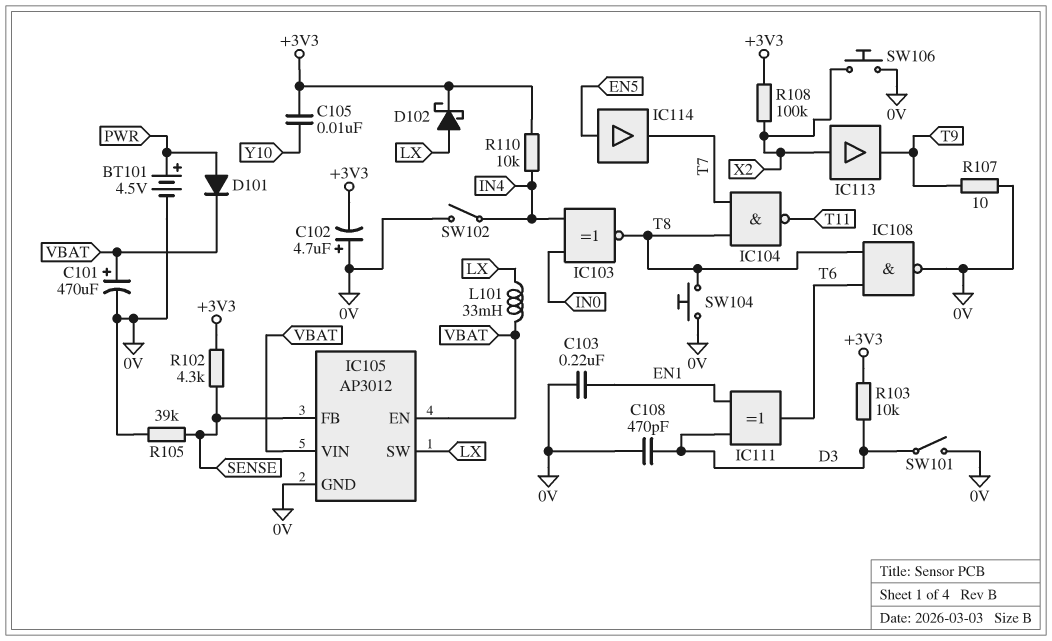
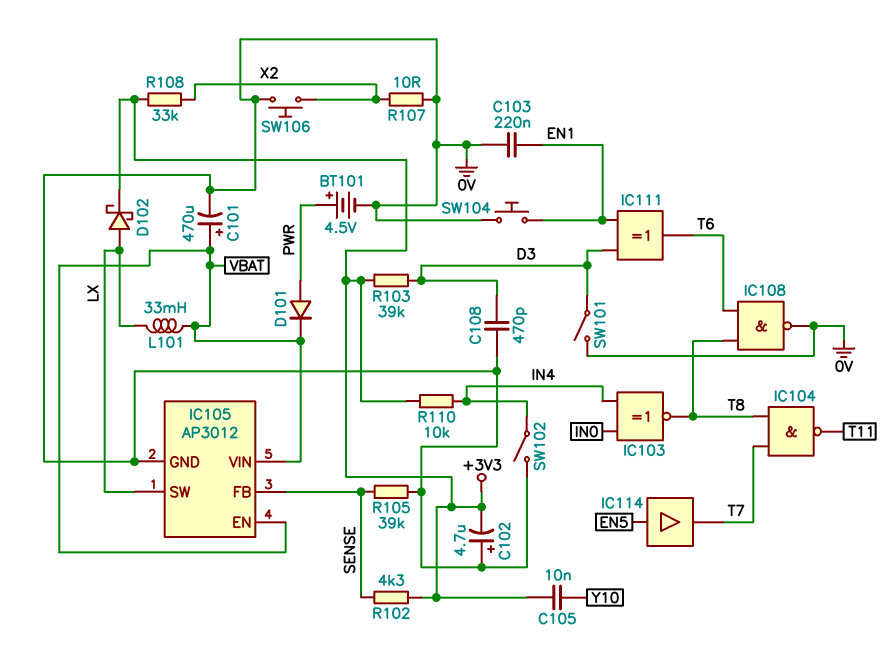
IC113: buffer (in X2, out T9) -> none
R103: 10k (+3V3, D3) -> 39k (+3V3, D3)
R107: 10 (0V, T9) -> 10 (0V, X2)
R108: 100k (+3V3, X2) -> 33k (+3V3, X2)
SW104: button (0V, T8) -> button (0V, EN1)

